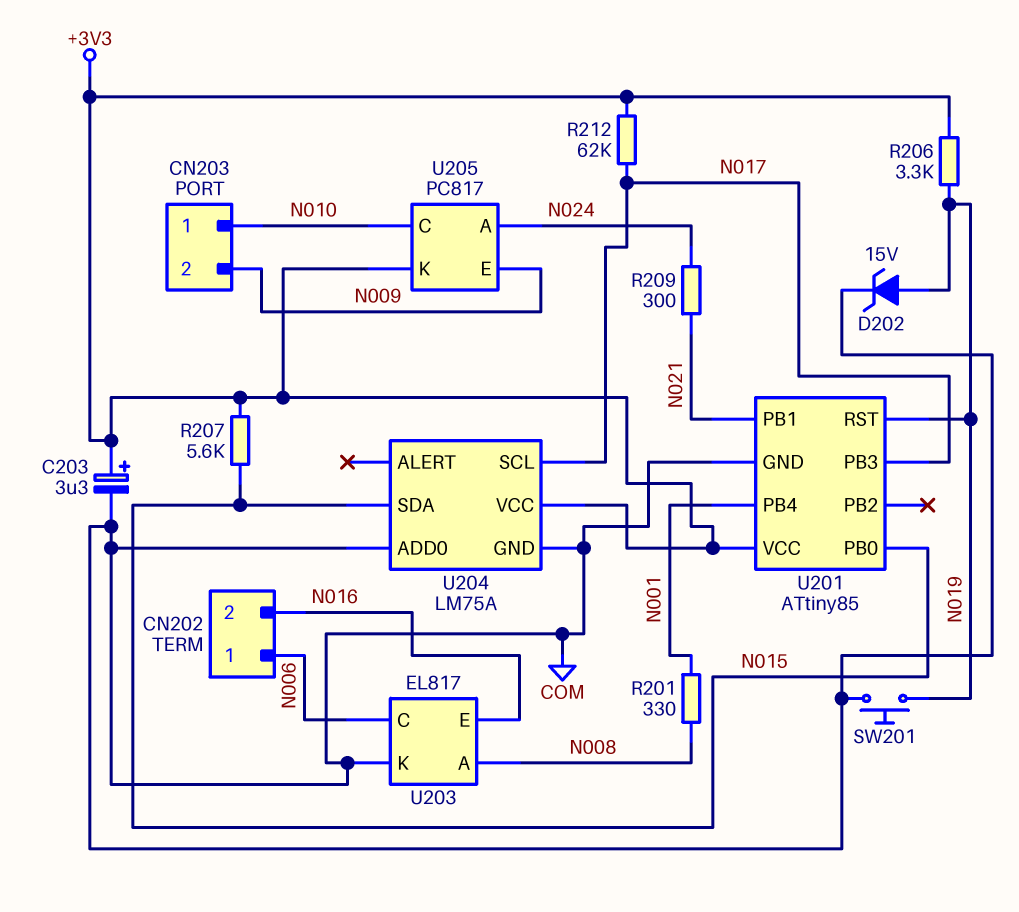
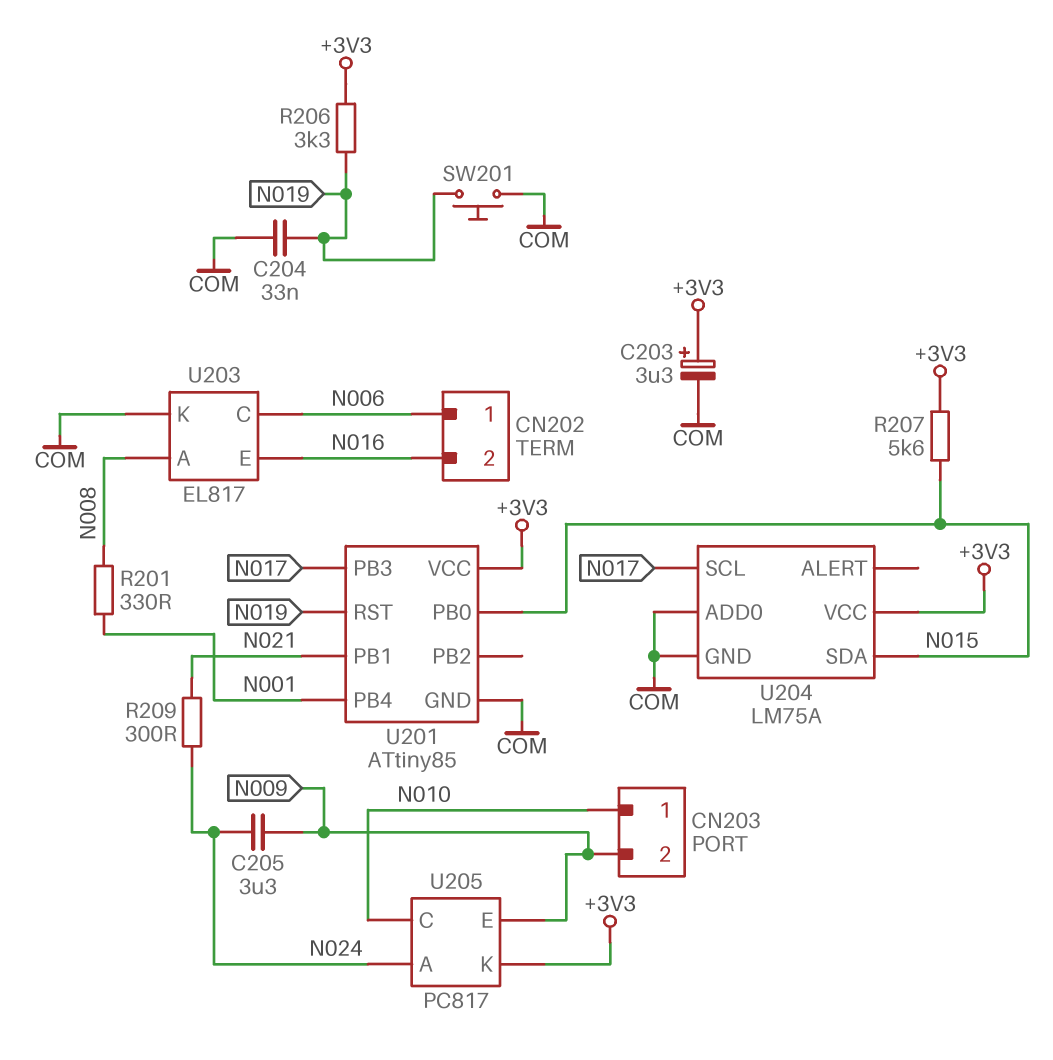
C204: none -> 33nF (COM, N019)
C205: none -> 3.3uF (N009, N024)
D202: zener 15V (A N019, K COM) -> none
R212: 62k (+3V3, N017) -> none

